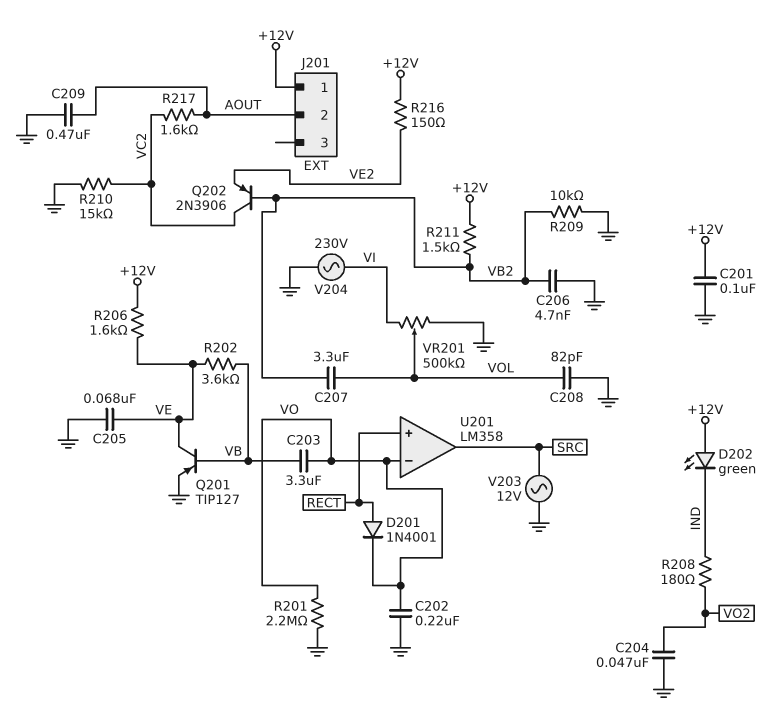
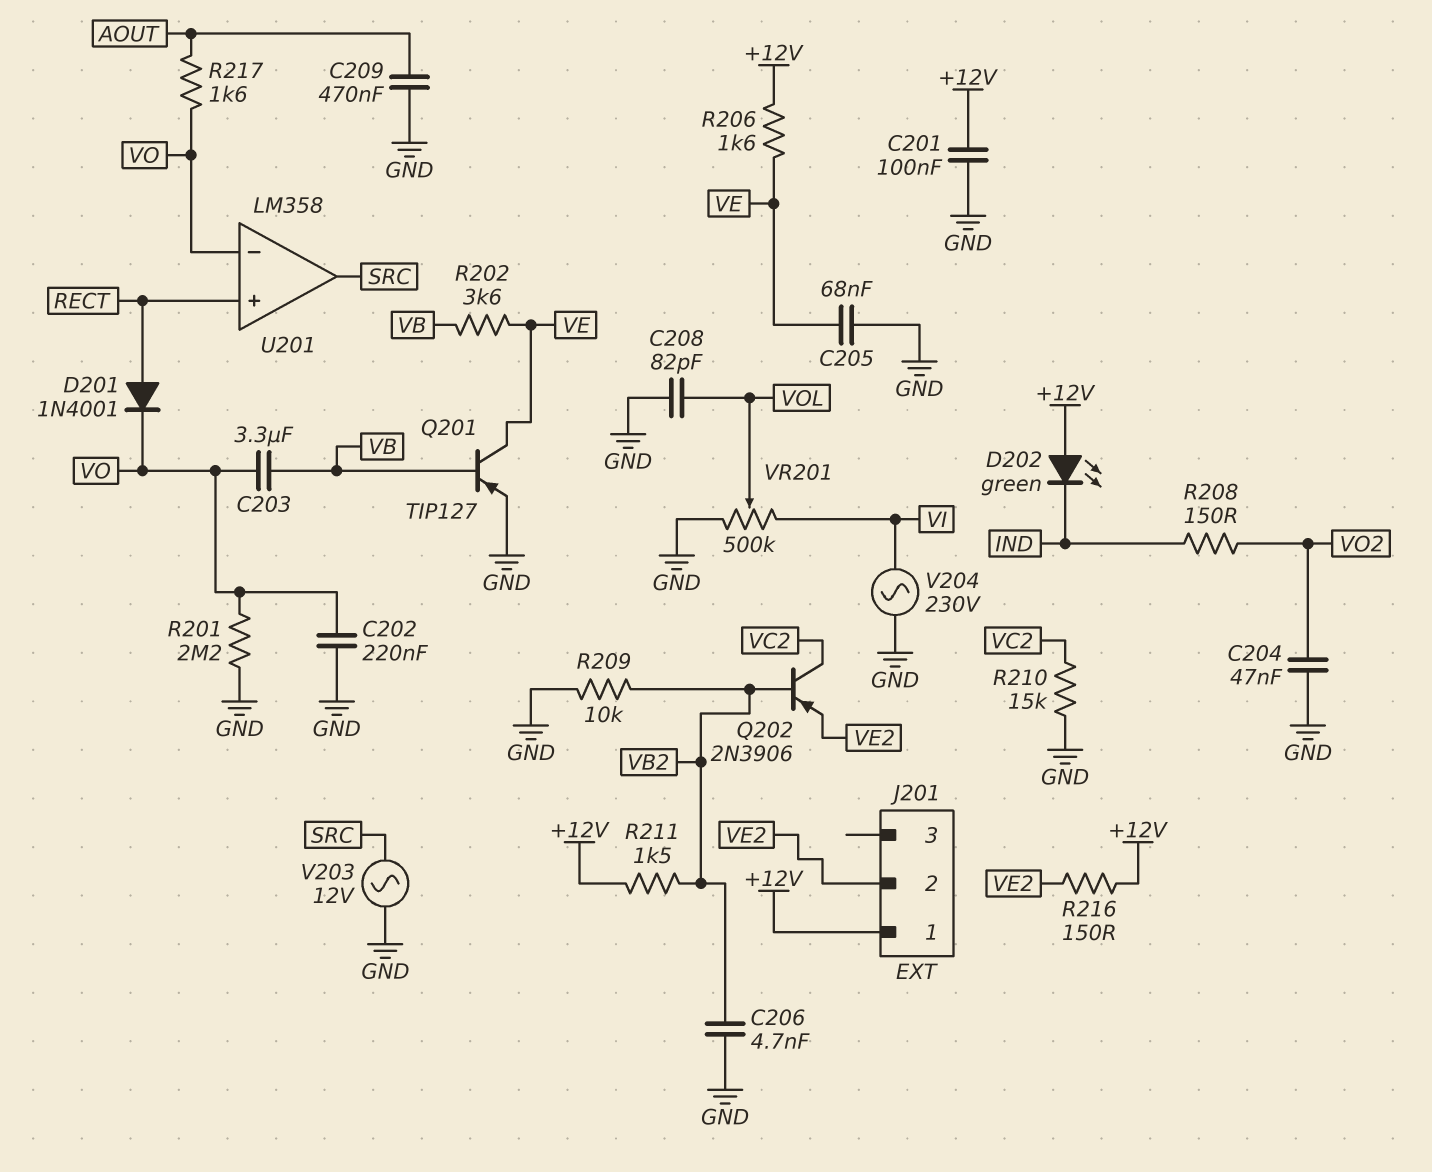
C207: 3.3uF (VB2, VOL) -> none
J201 pin 2: AOUT -> VE2
R208: 180 (IND, VO2) -> 150 (IND, VO2)
R217: 1.6k (AOUT, VC2) -> 1.6k (AOUT, VO)

